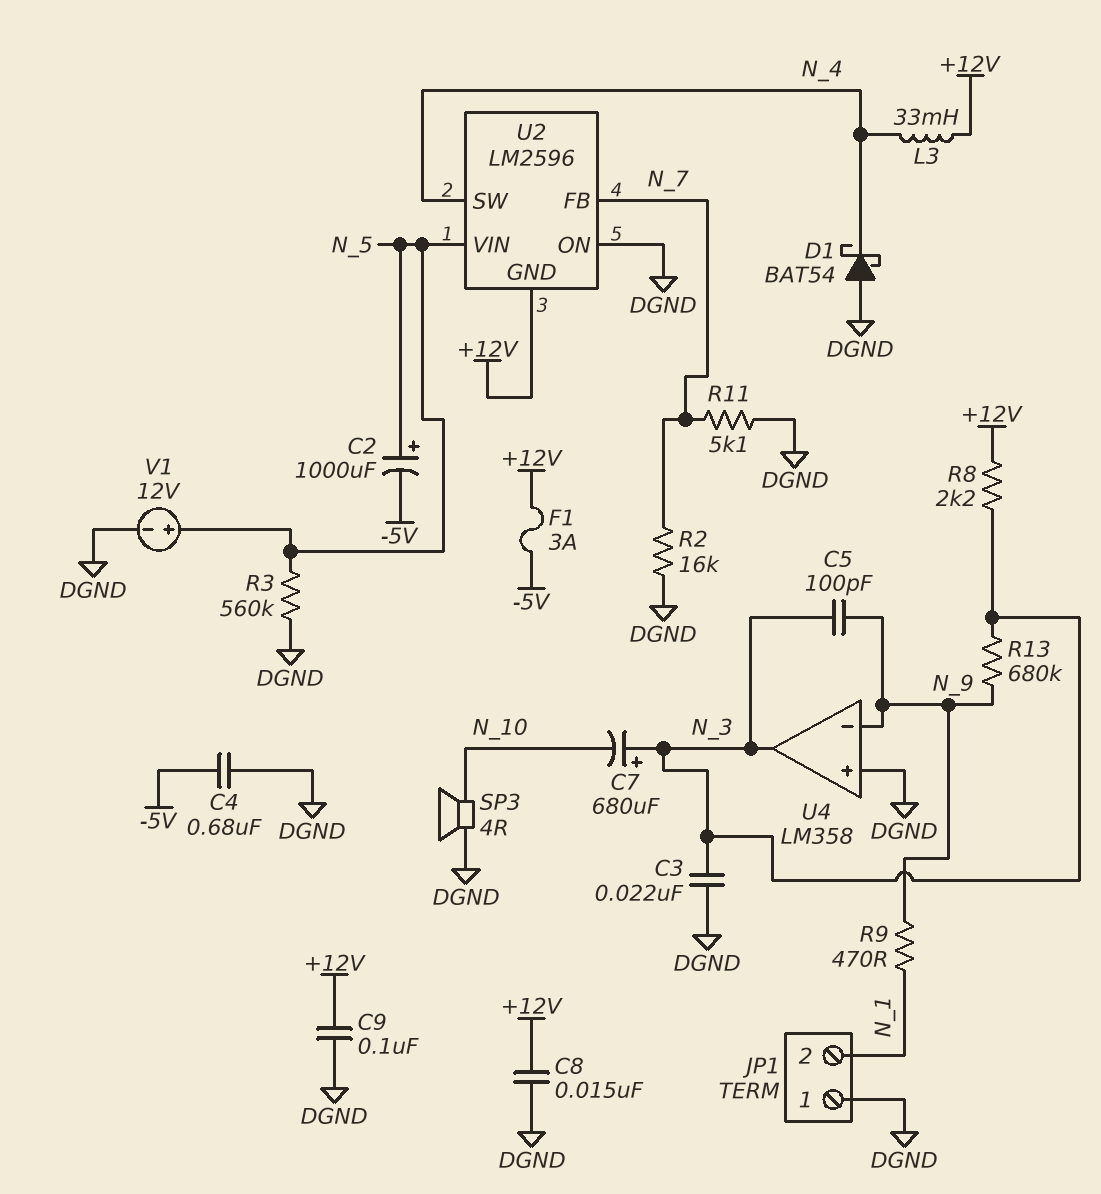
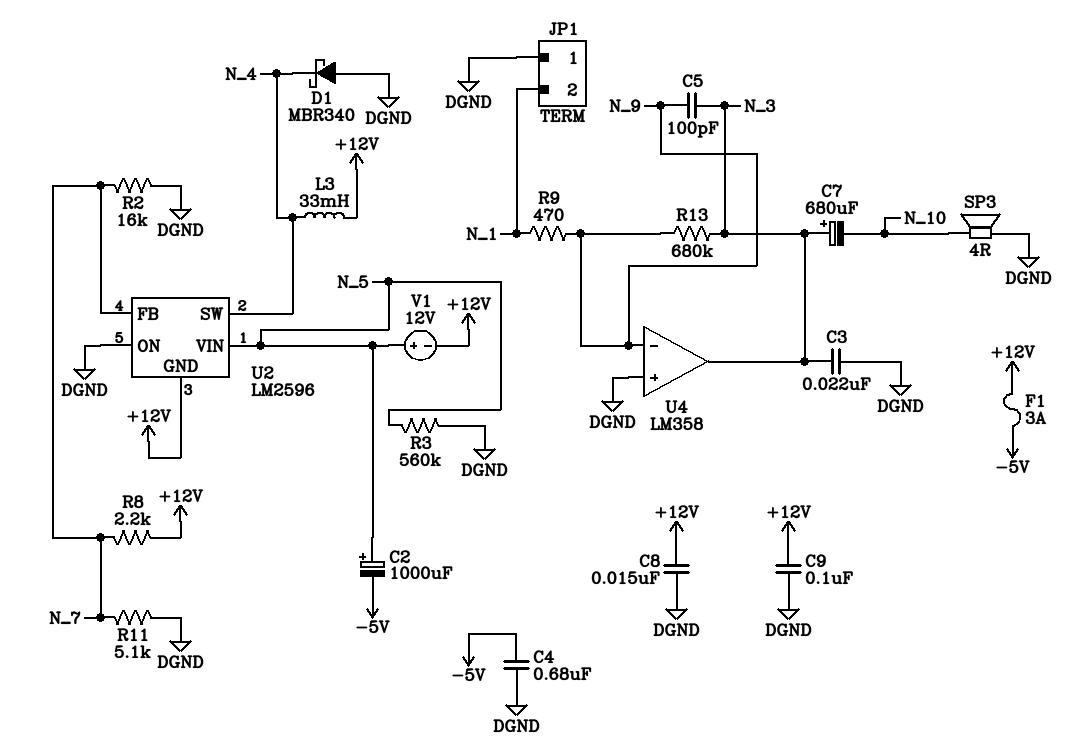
D1: schottky BAT54 (A DGND, K N_4) -> schottky MBR340 (A DGND, K N_4)
R8: 2.2k (+12V, N_3) -> 2.2k (+12V, N_7)
V1: 12V (plus N_5, minus DGND) -> 12V (plus N_5, minus +12V)

